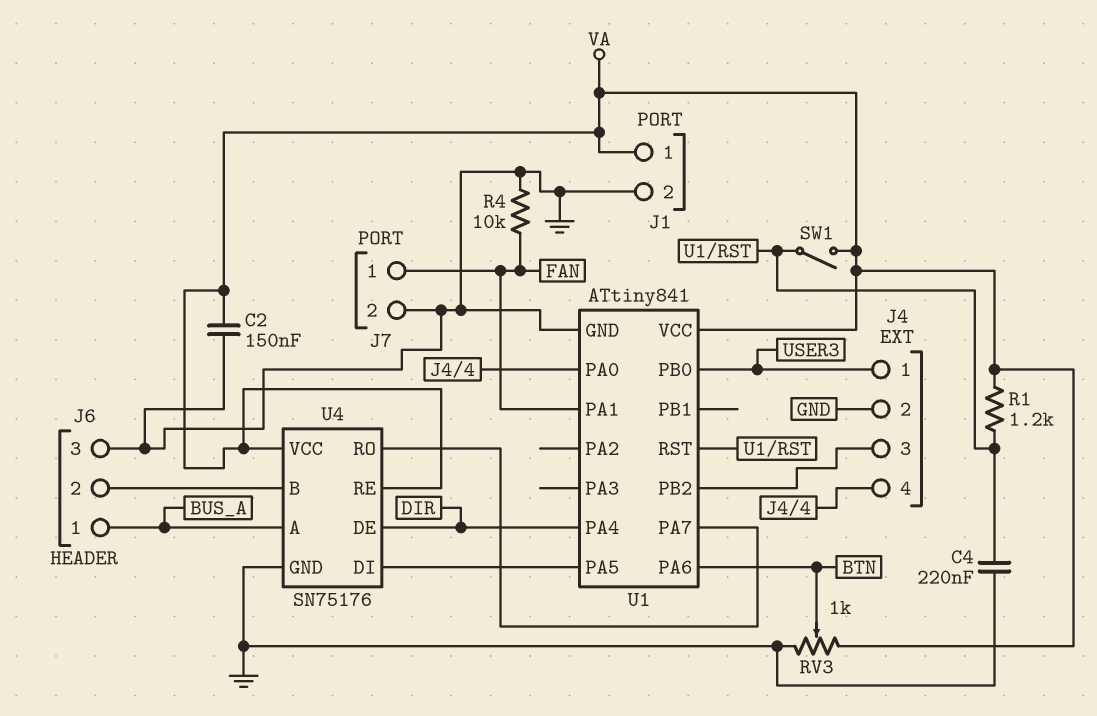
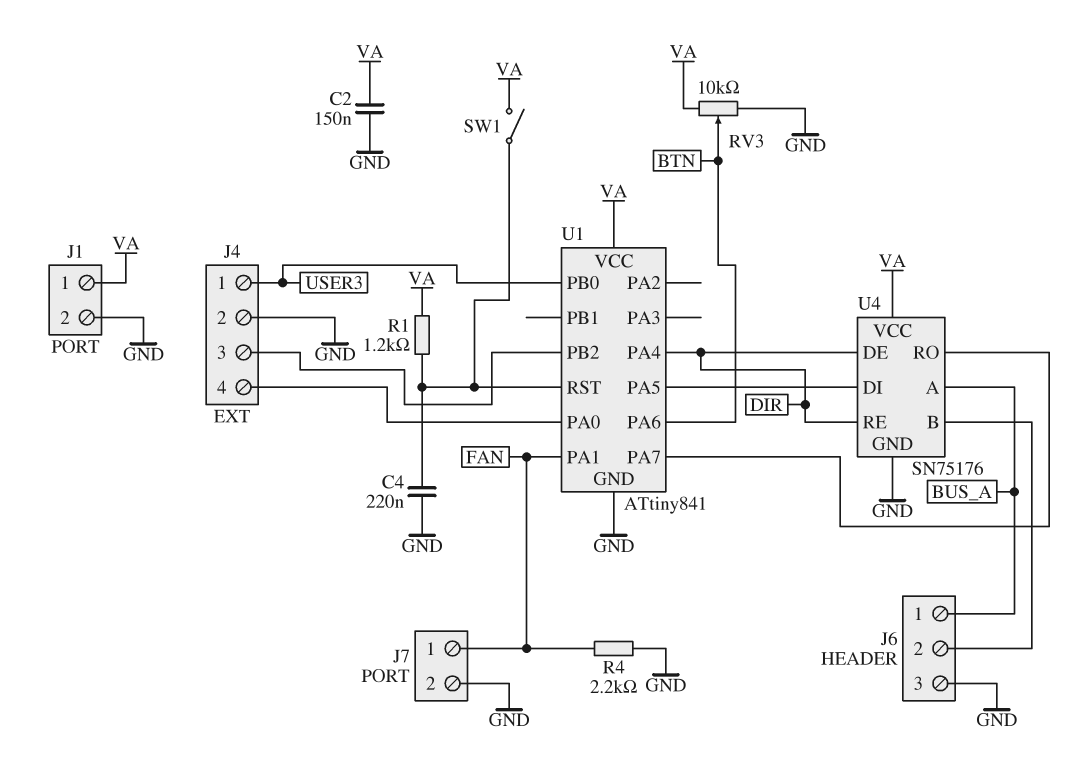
R4: 10k (FAN, GND) -> 2.2k (FAN, GND)
RV3: 1k (GND, VA, wiper BTN) -> 10k (GND, VA, wiper BTN)
U4 pin RE: VA -> DIR

